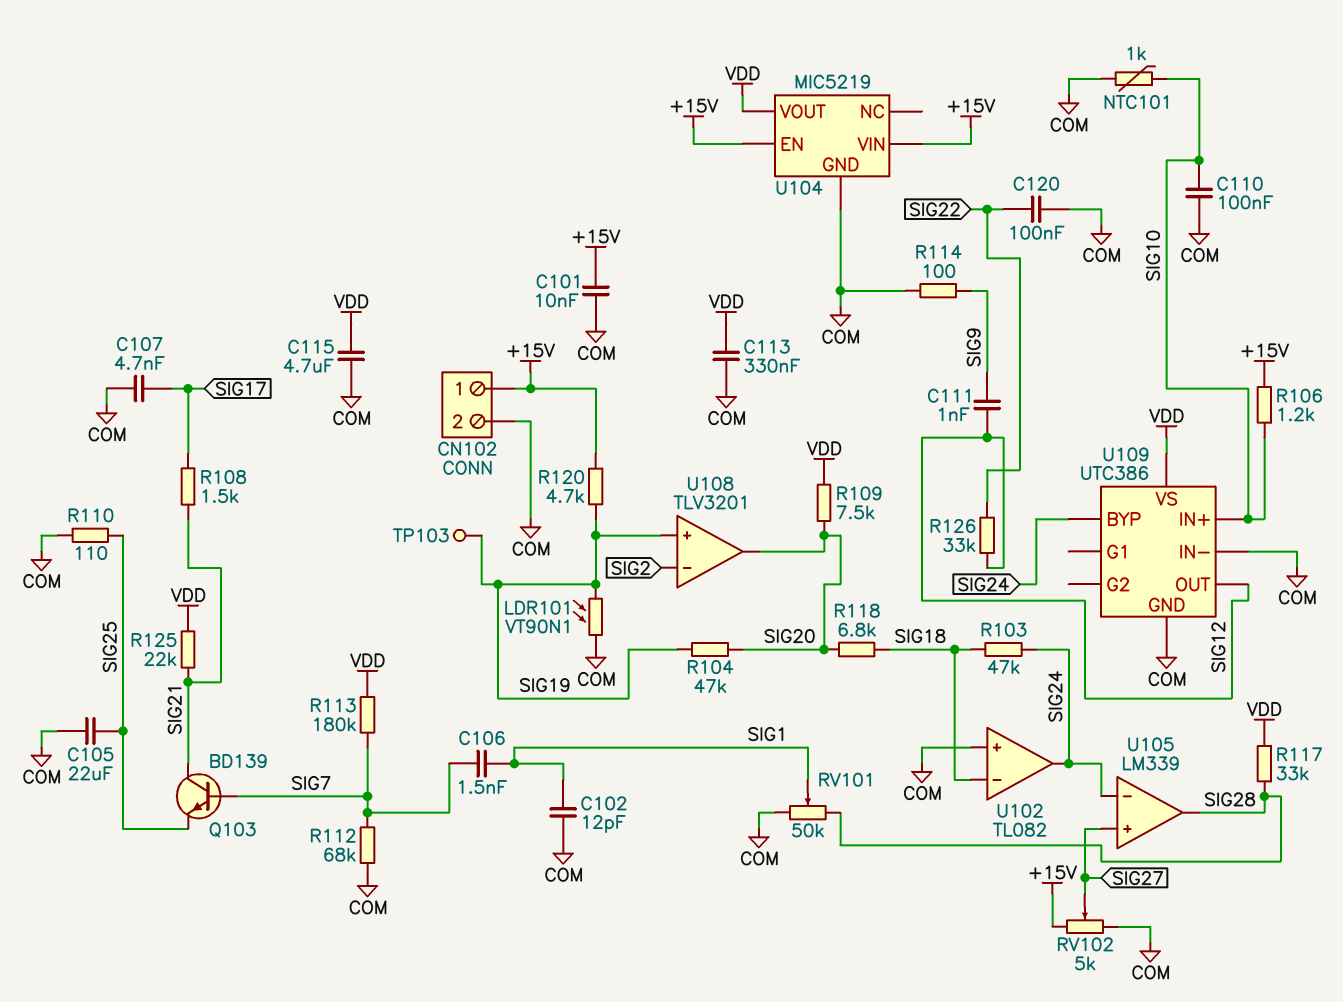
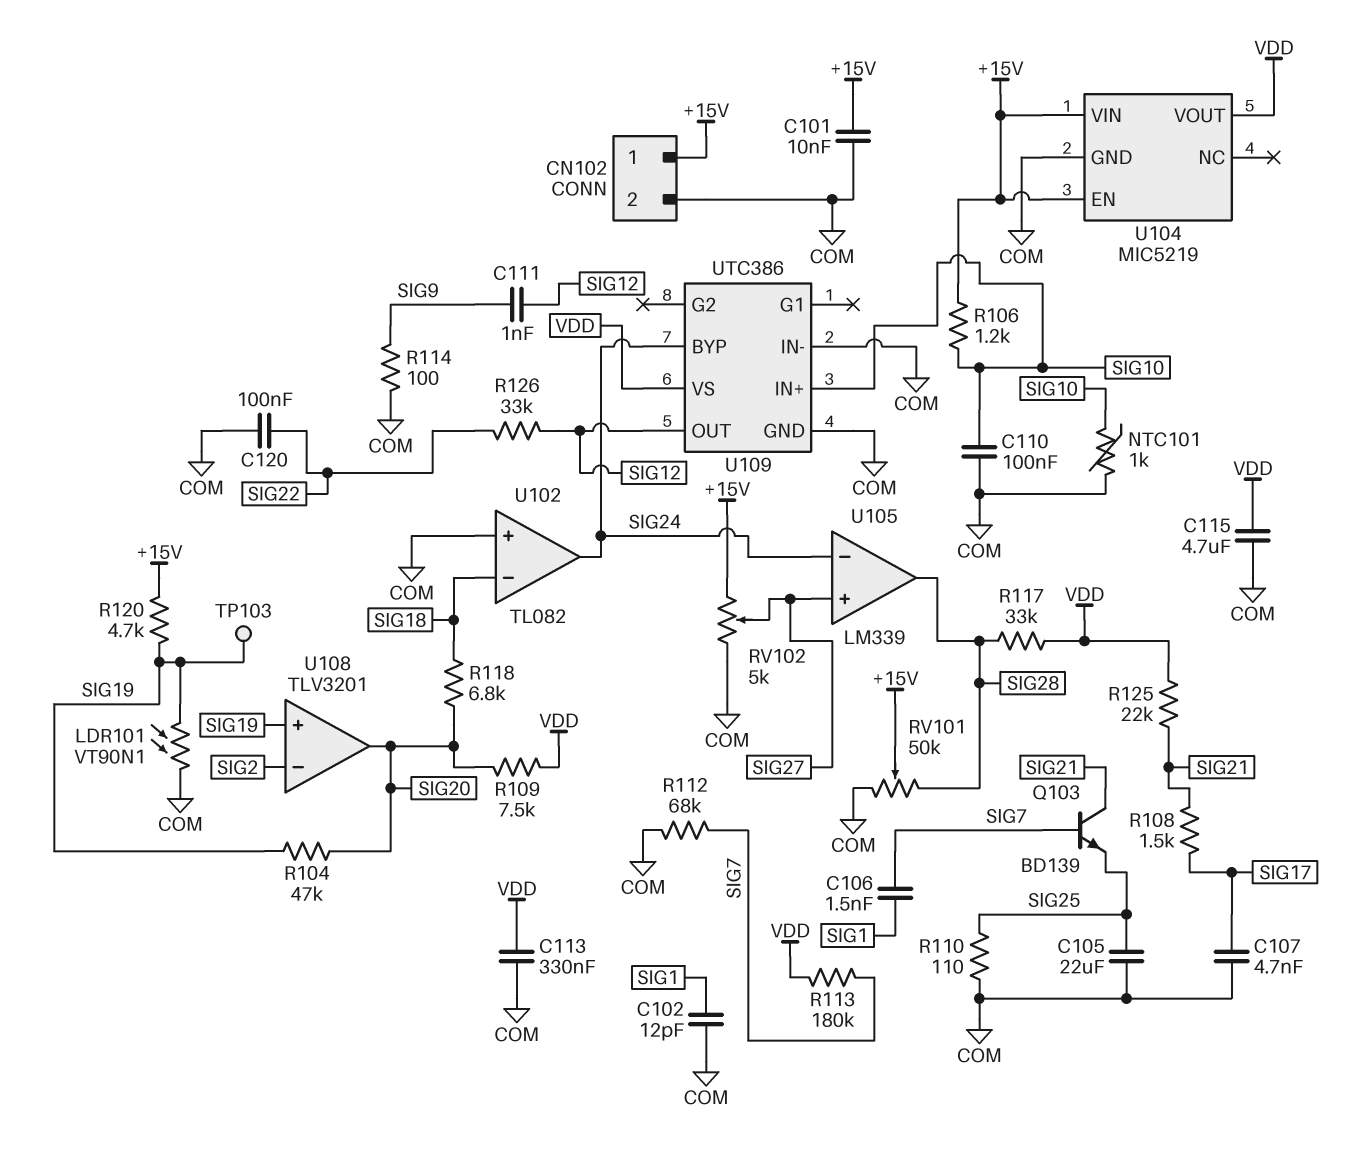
R103: 47k (SIG18, SIG24) -> none
RV101: 50k (COM, SIG28, wiper SIG1) -> 50k (COM, SIG28, wiper +15V)

